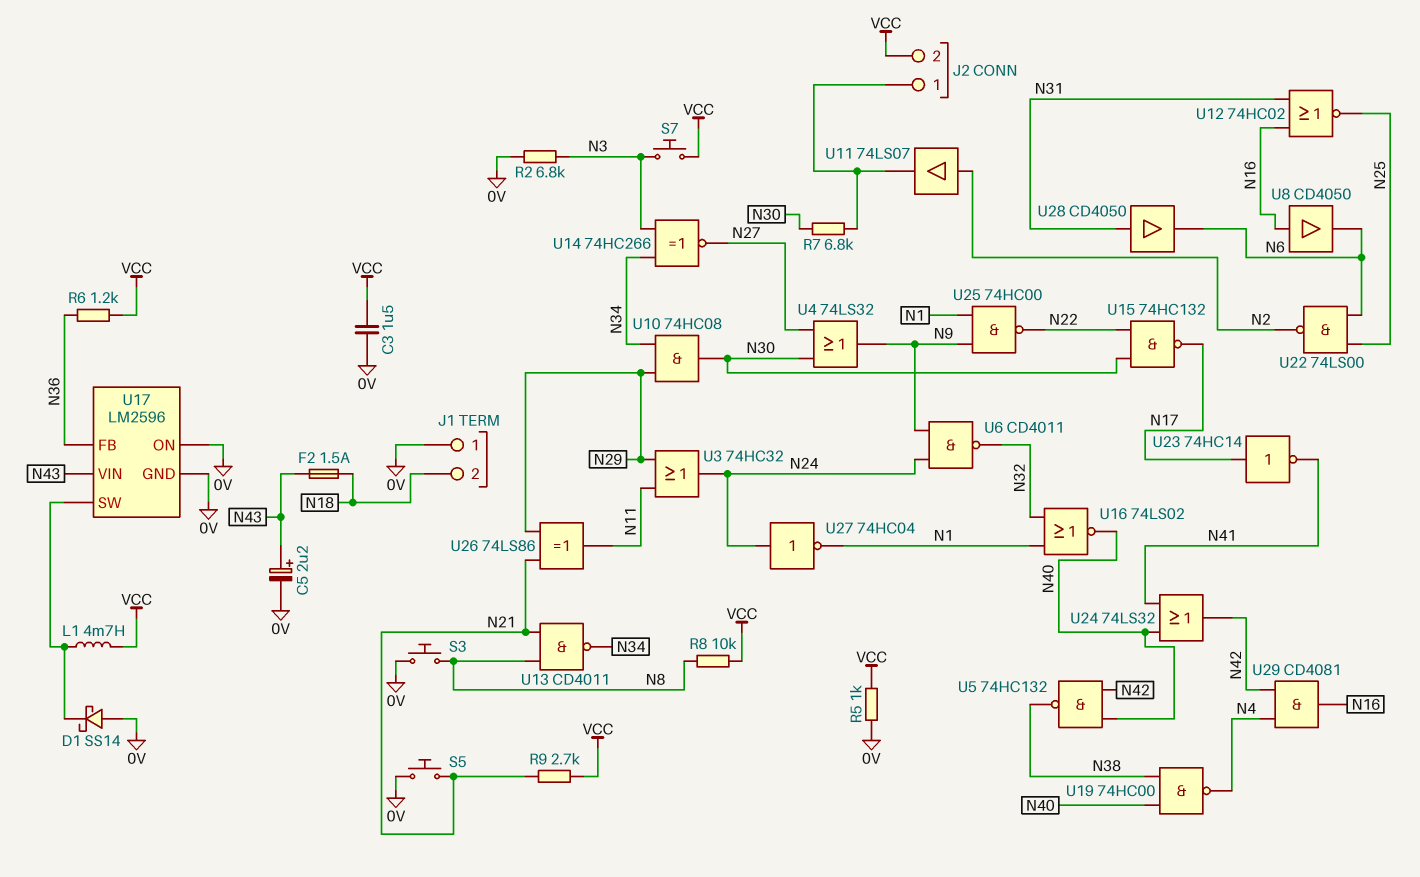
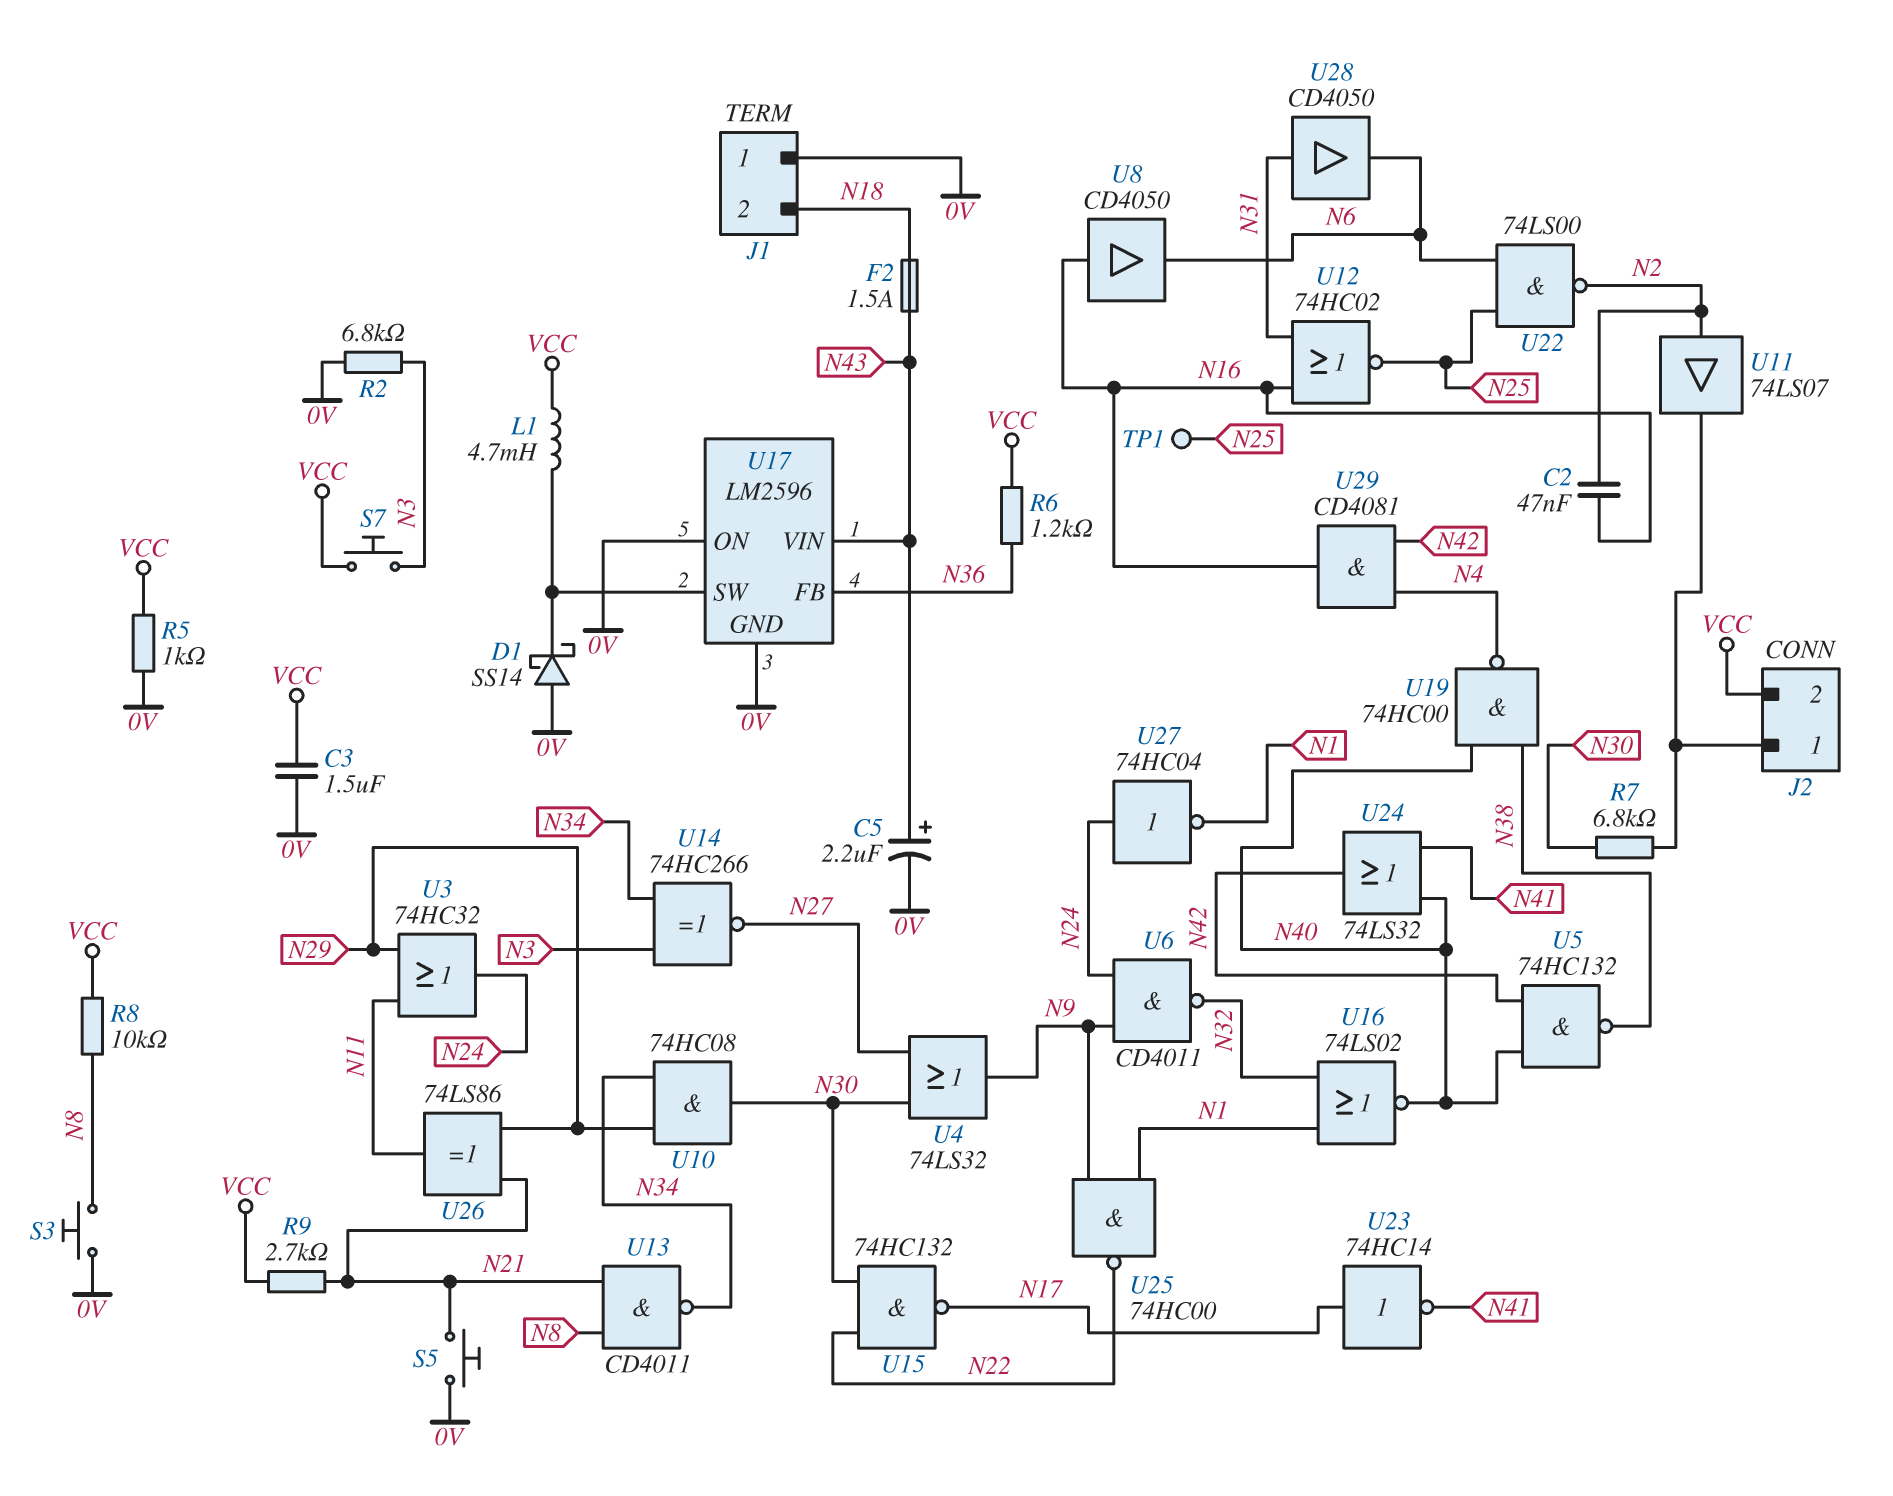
C2: none -> 47nF (N2, N16)
TP1: none -> test point (N25)

